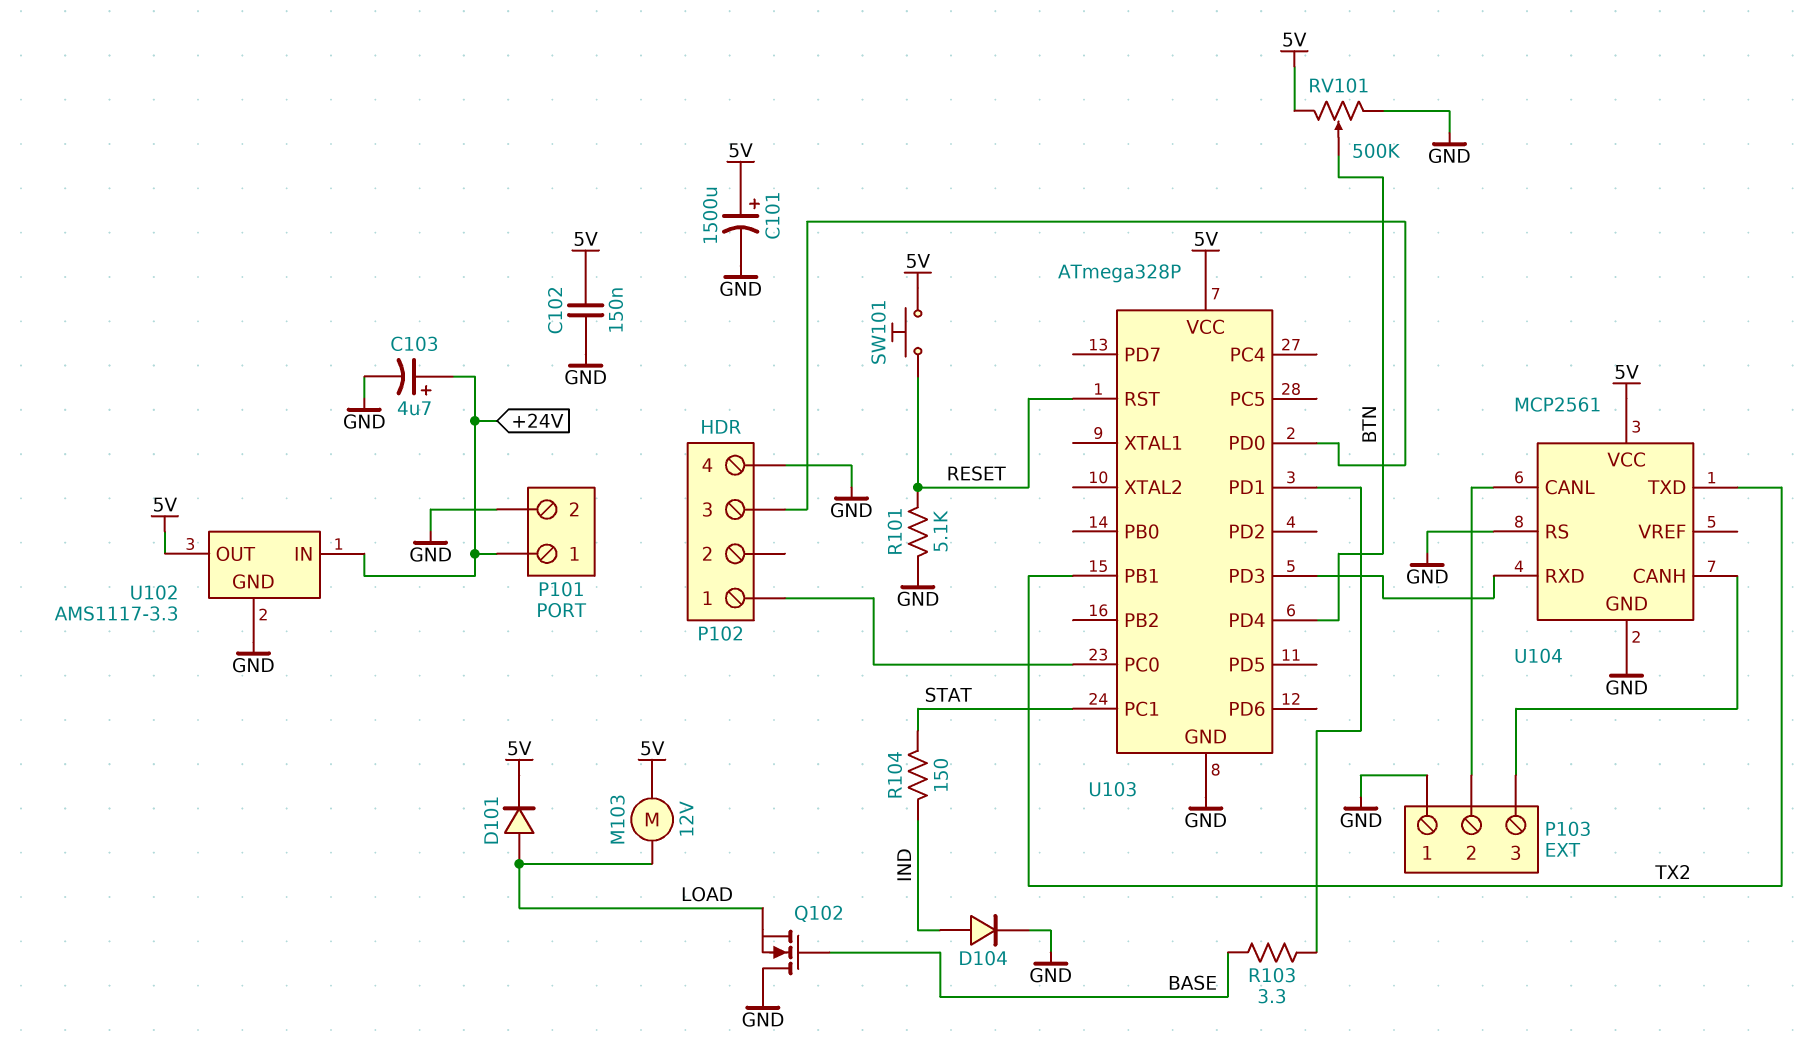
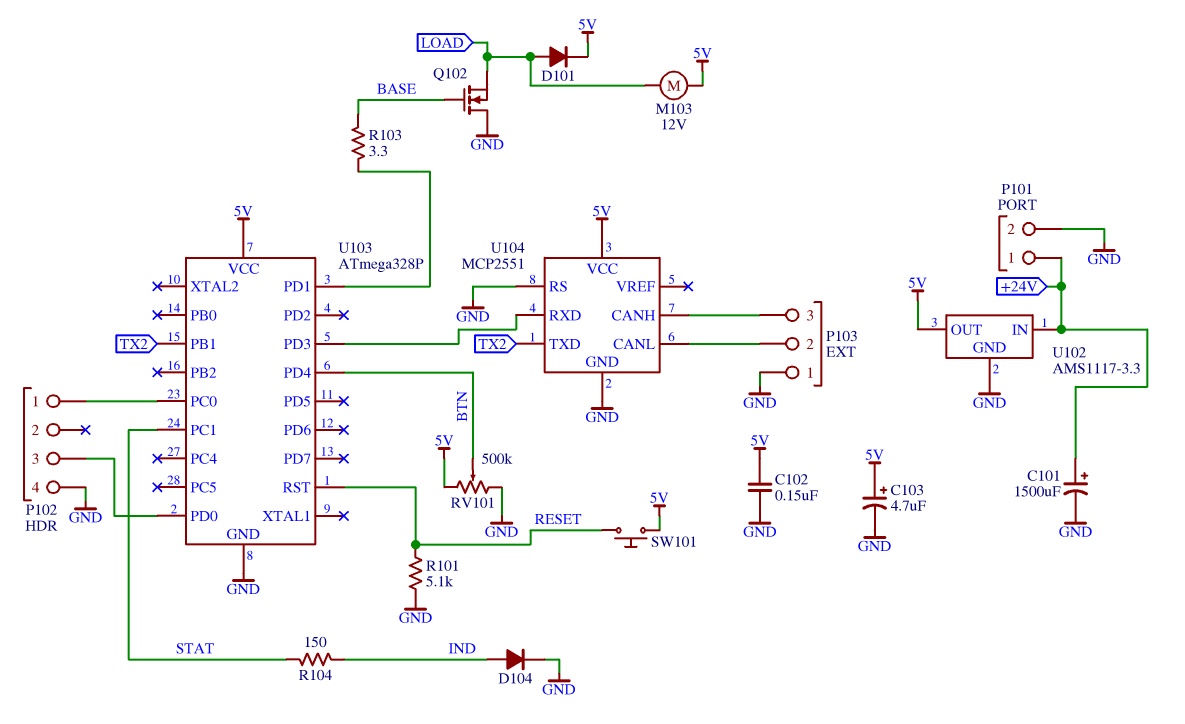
C101: 1500uF (plus 5V, minus GND) -> 1500uF (plus +24V, minus GND)
C103: 4.7uF (plus +24V, minus GND) -> 4.7uF (plus 5V, minus GND)
U104: MCP2561 -> MCP2551

